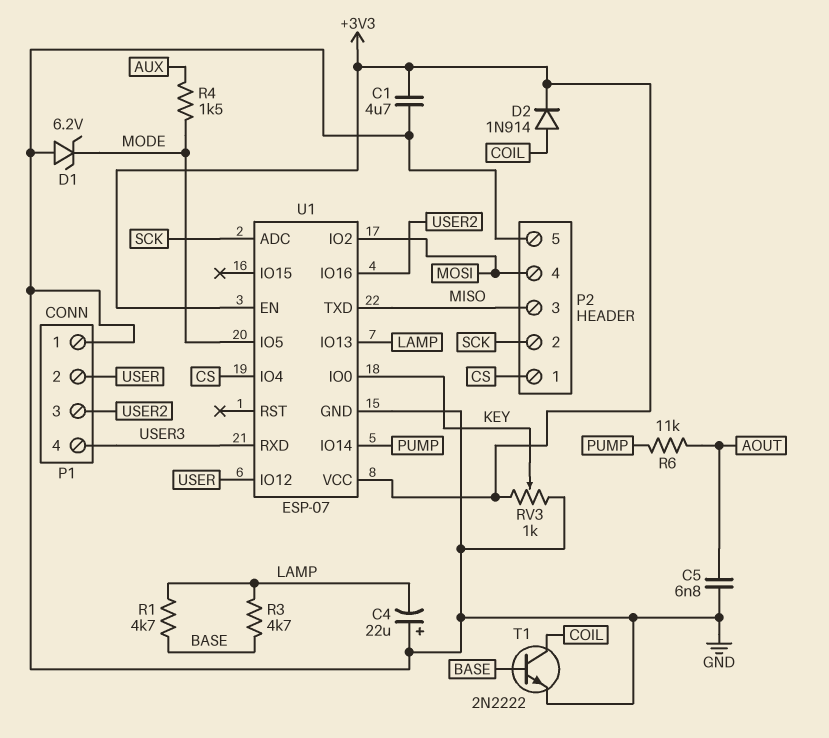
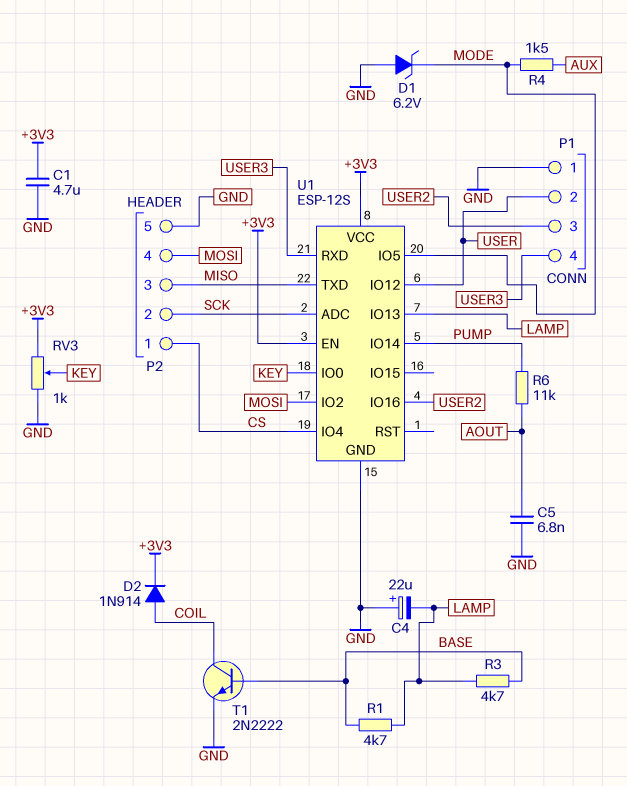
U1: ESP-07 -> ESP-12S

